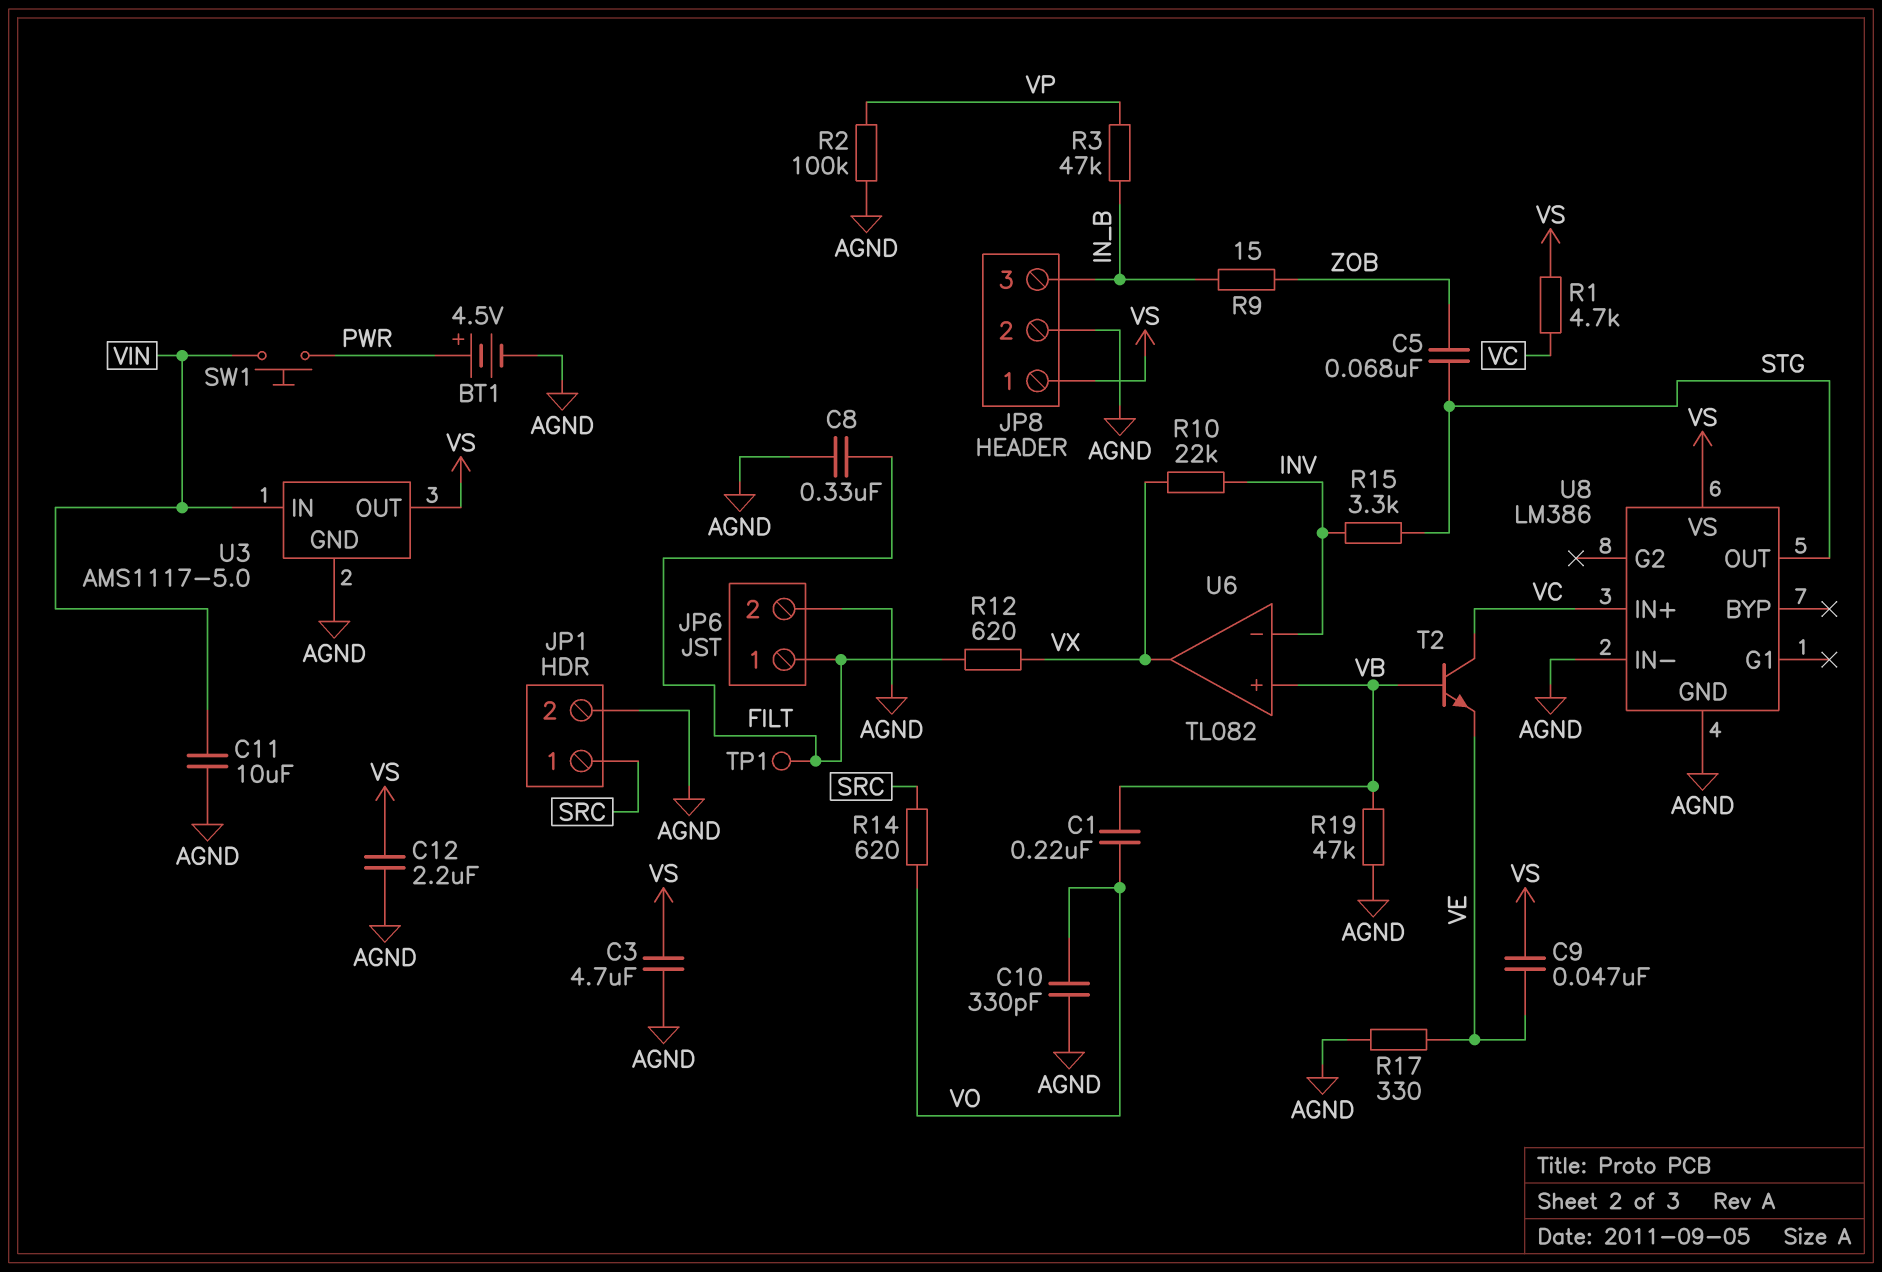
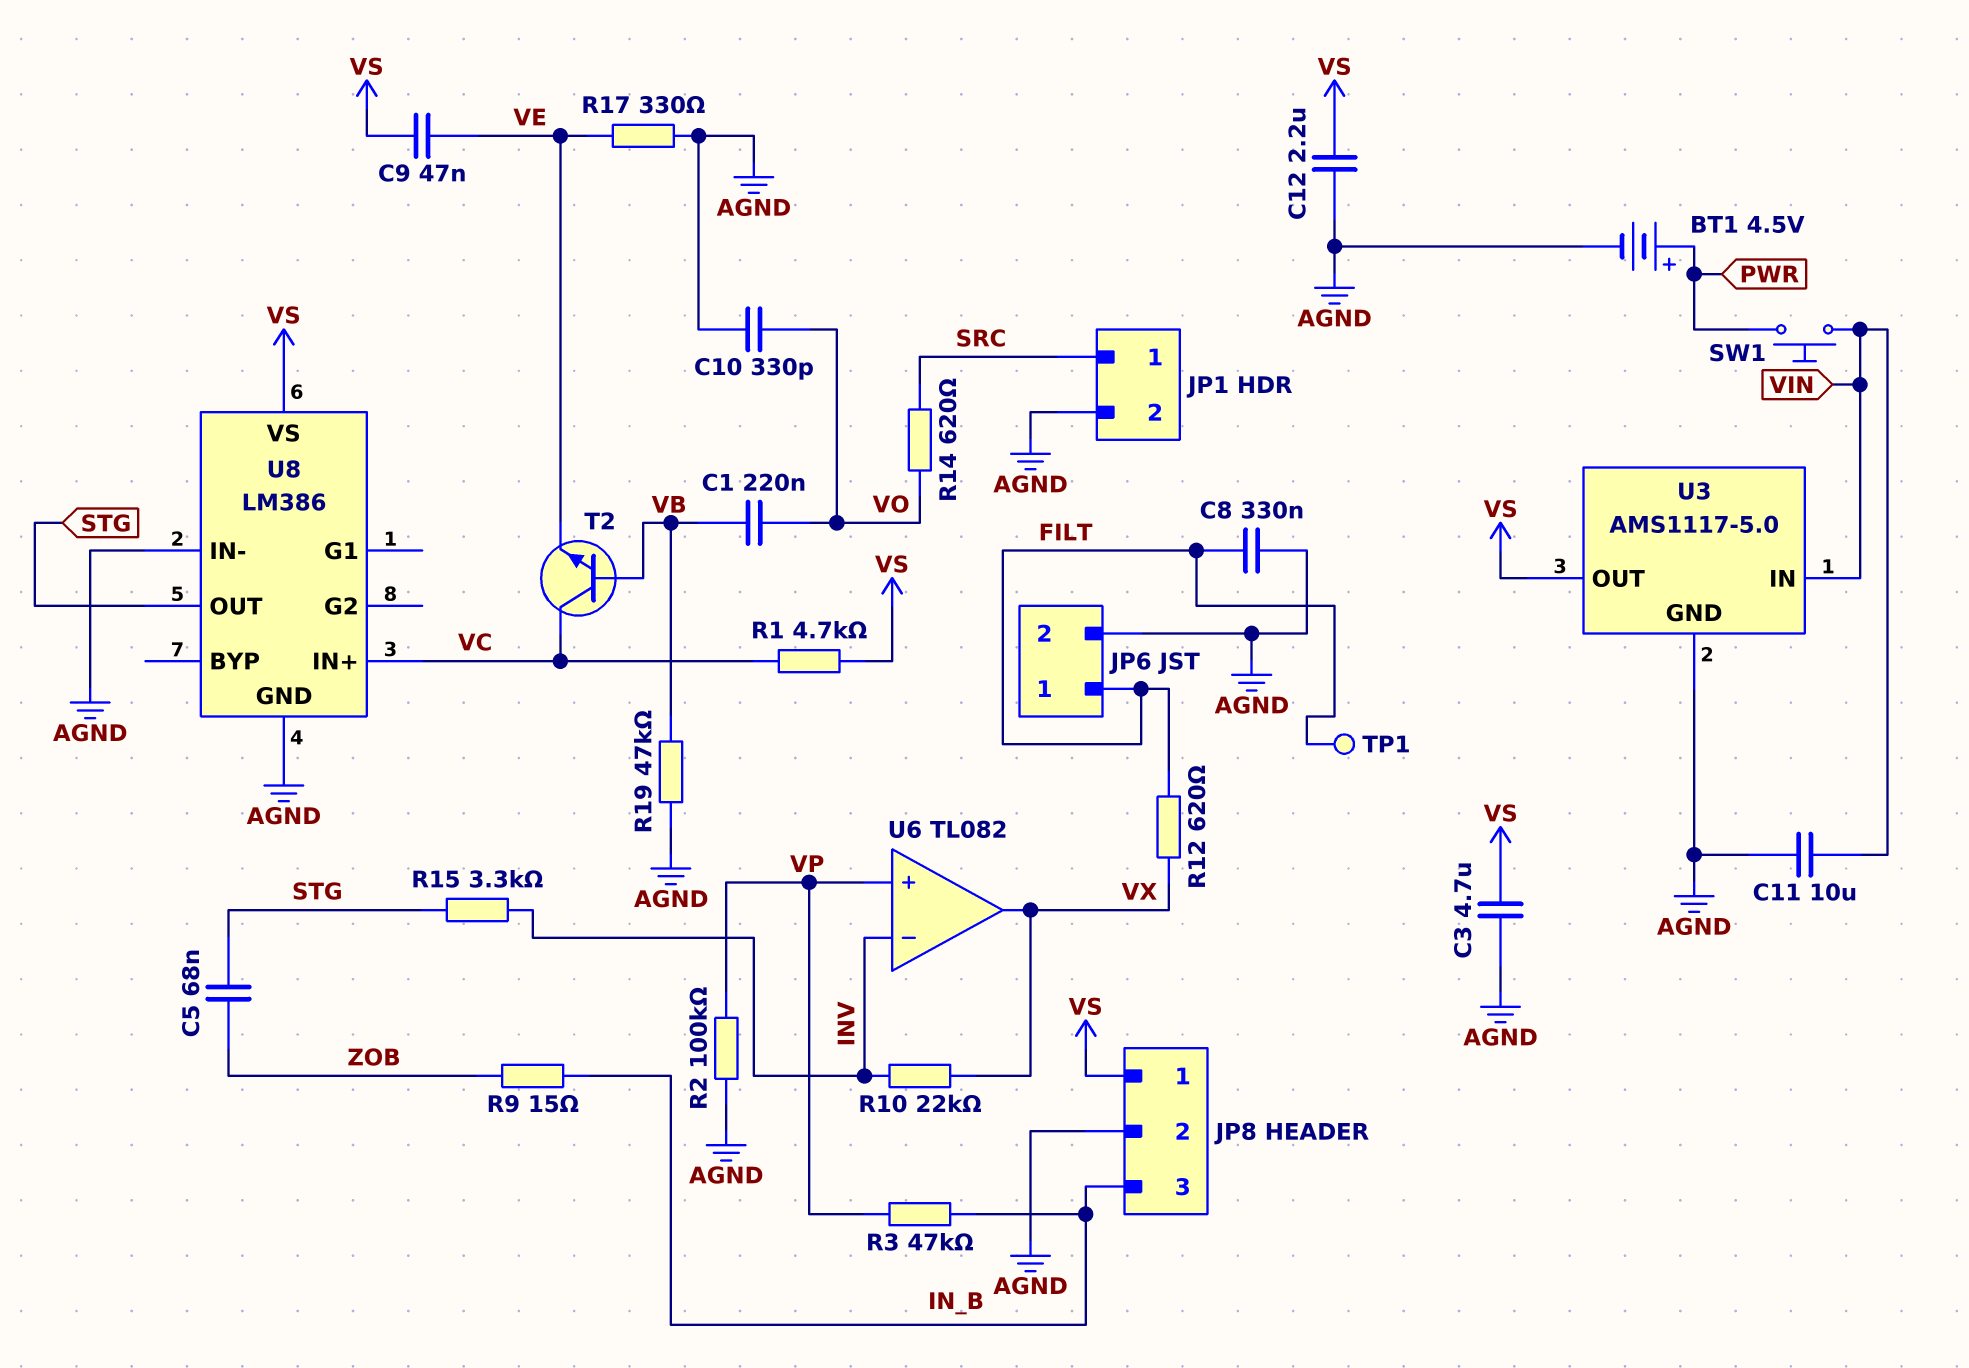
U6 pin in+: VB -> VP

